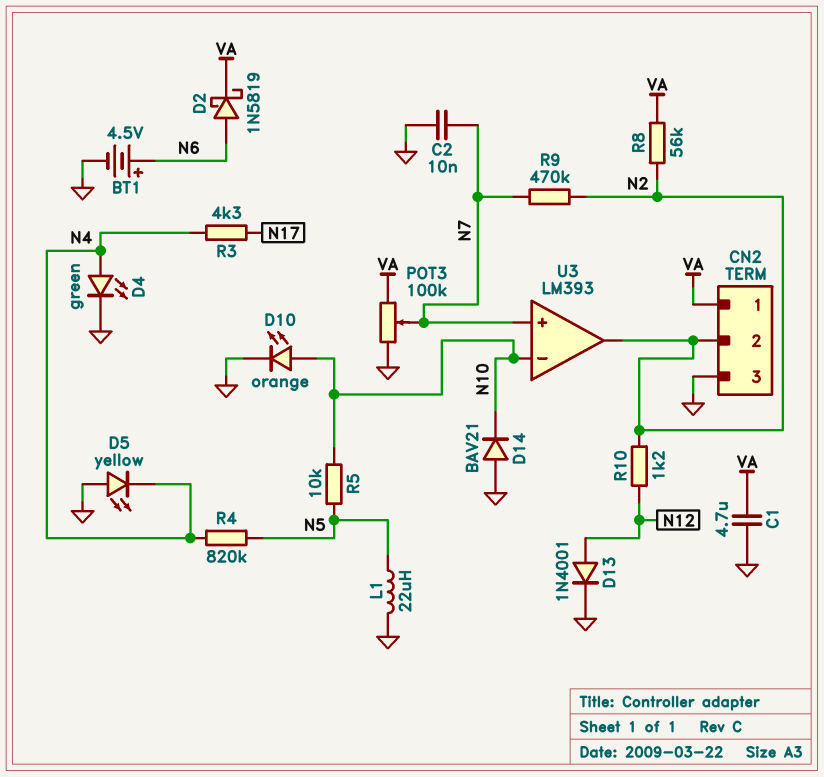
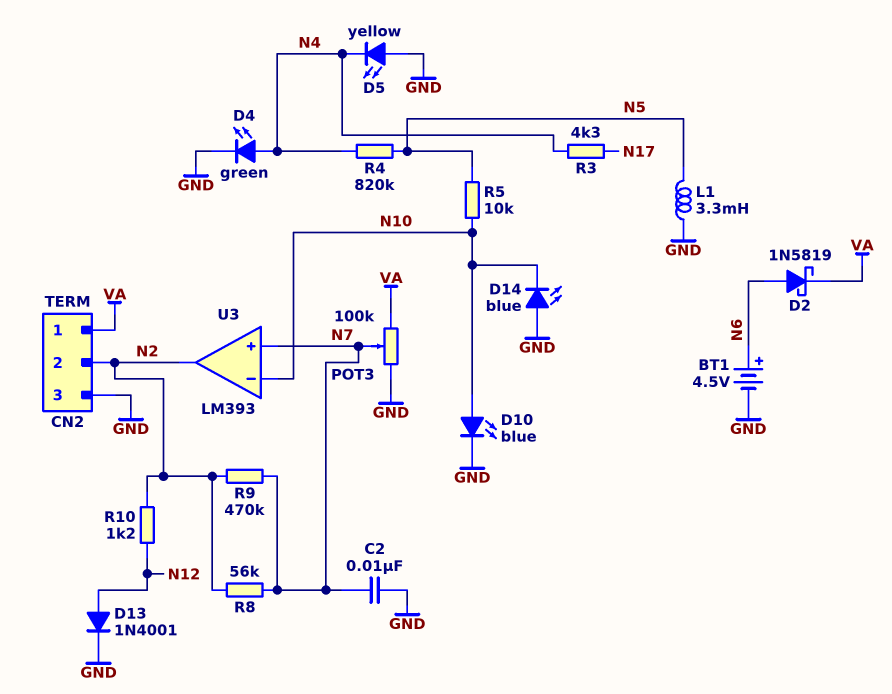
C1: 4.7uF (GND, VA) -> none
D10: LED orange (A N10, K GND) -> LED blue (A N10, K GND)
D14: diode BAV21 (A GND, K N10) -> LED blue (A GND, K N10)
L1: 22uH (GND, N5) -> 3.3mH (GND, N5)
R8: 56k (N2, VA) -> 56k (N2, N7)

